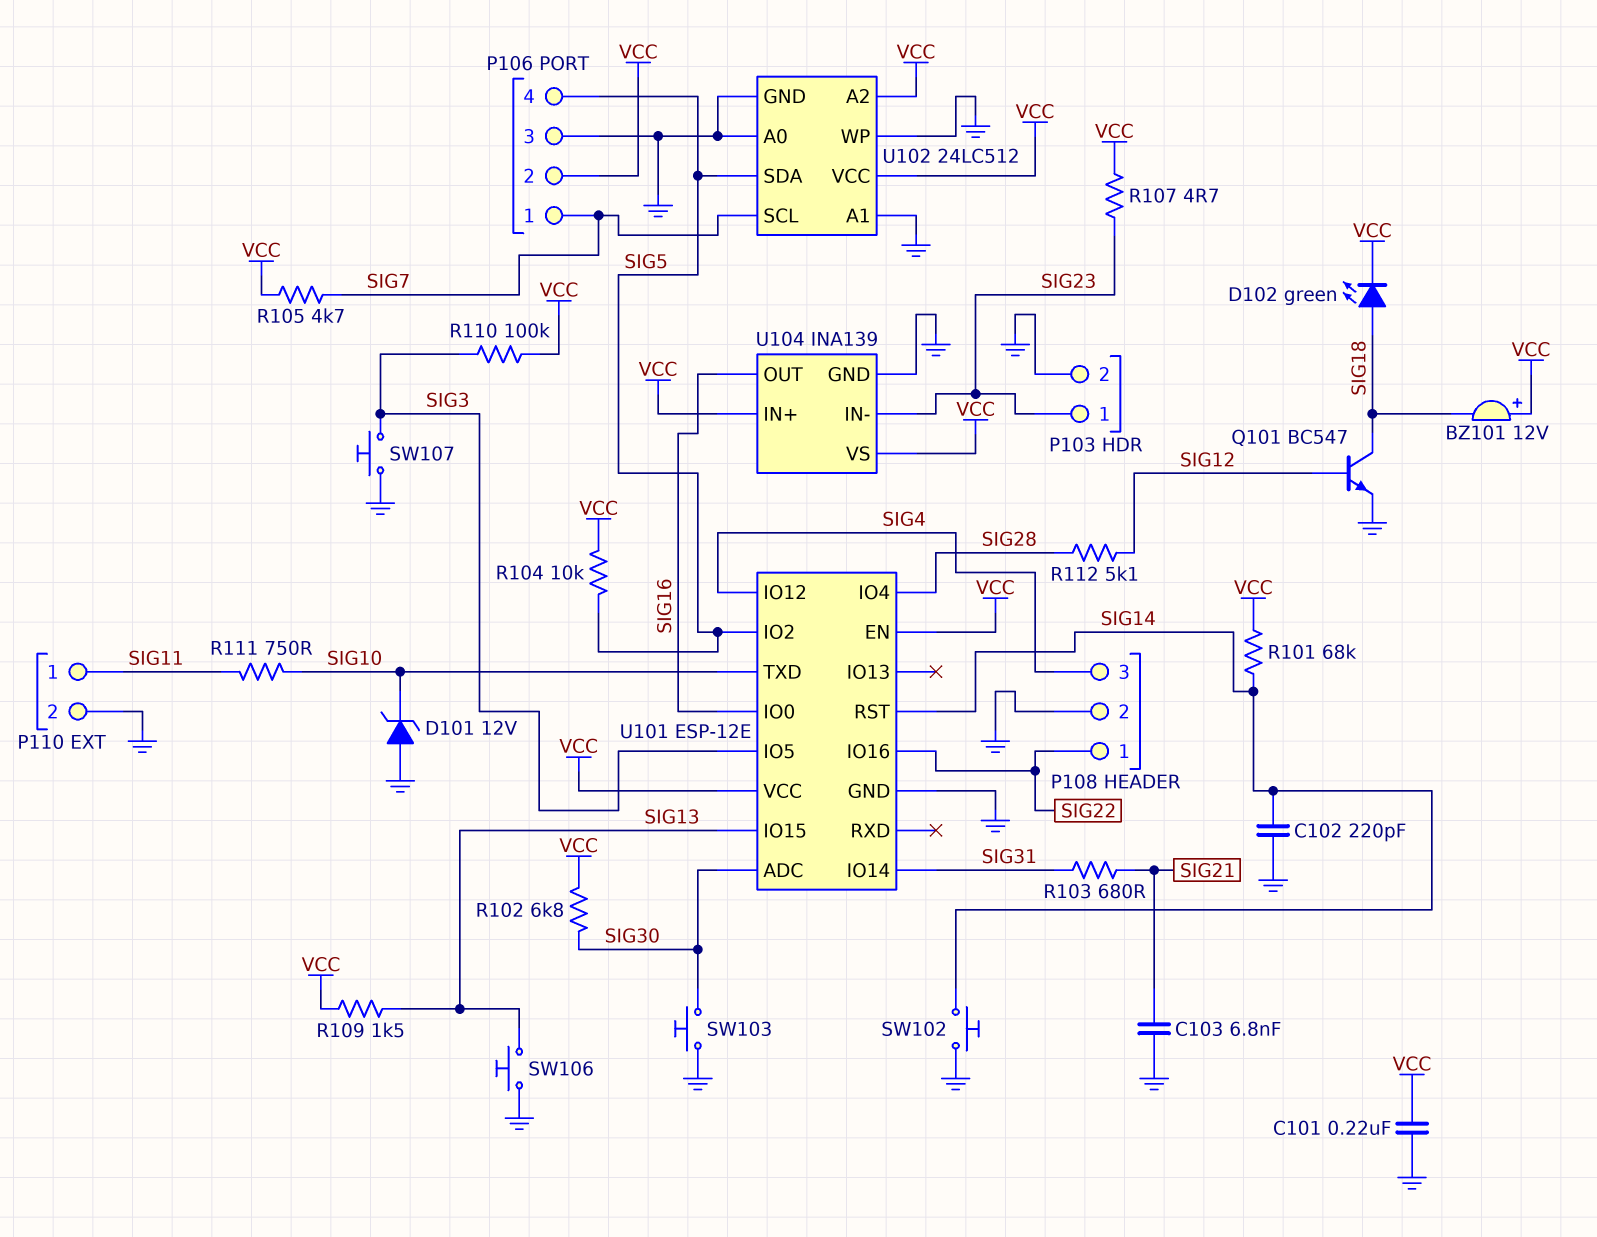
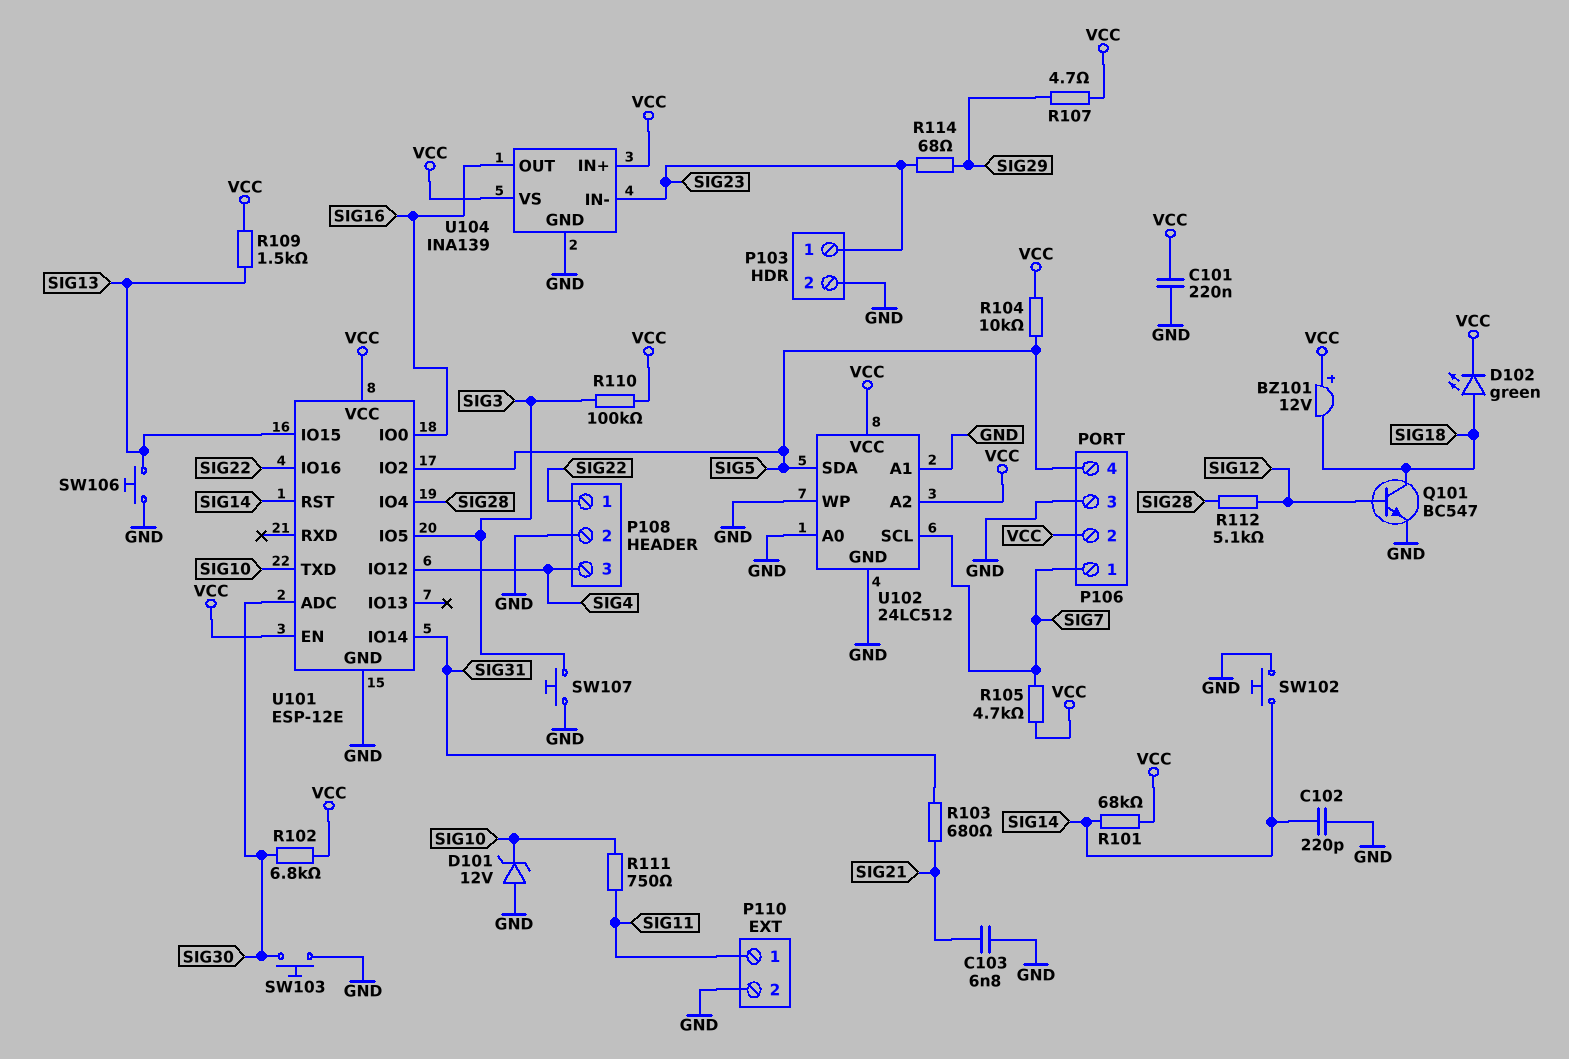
R107: 4.7 (SIG23, VCC) -> 4.7 (SIG29, VCC)
R114: none -> 68 (SIG23, SIG29)

